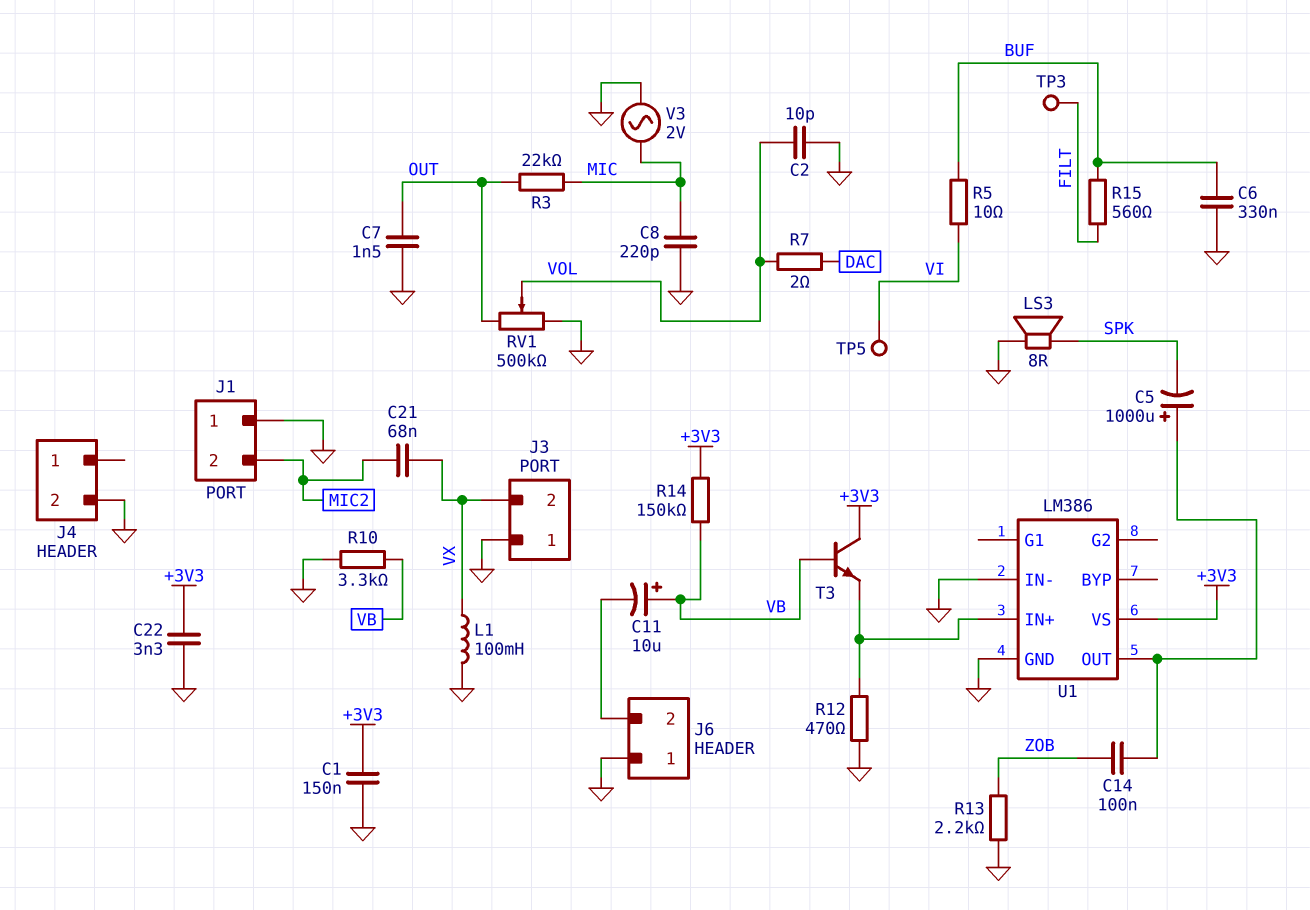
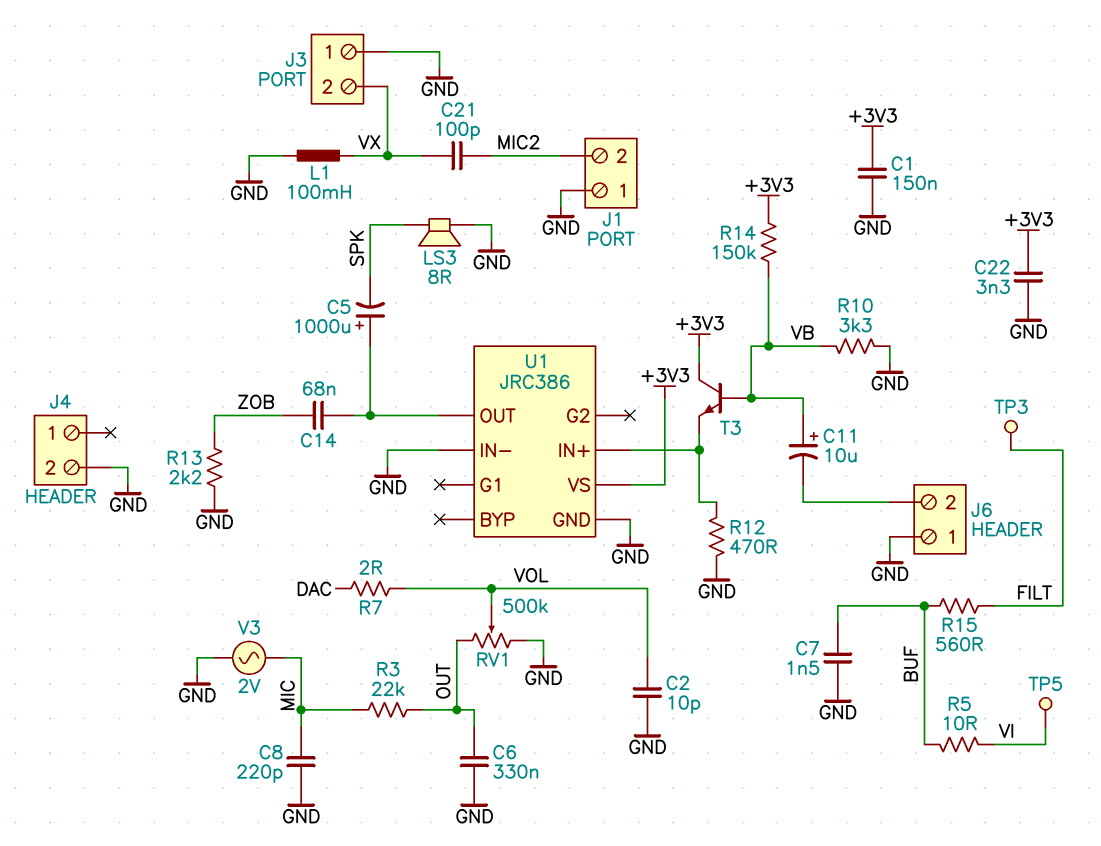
C6: 330nF (BUF, GND) -> 330nF (GND, OUT)
C7: 1.5nF (GND, OUT) -> 1.5nF (BUF, GND)
C14: 100nF (U1/OUT, ZOB) -> 68nF (U1/OUT, ZOB)
C21: 68nF (MIC2, VX) -> 100pF (MIC2, VX)
U1: LM386 -> JRC386

